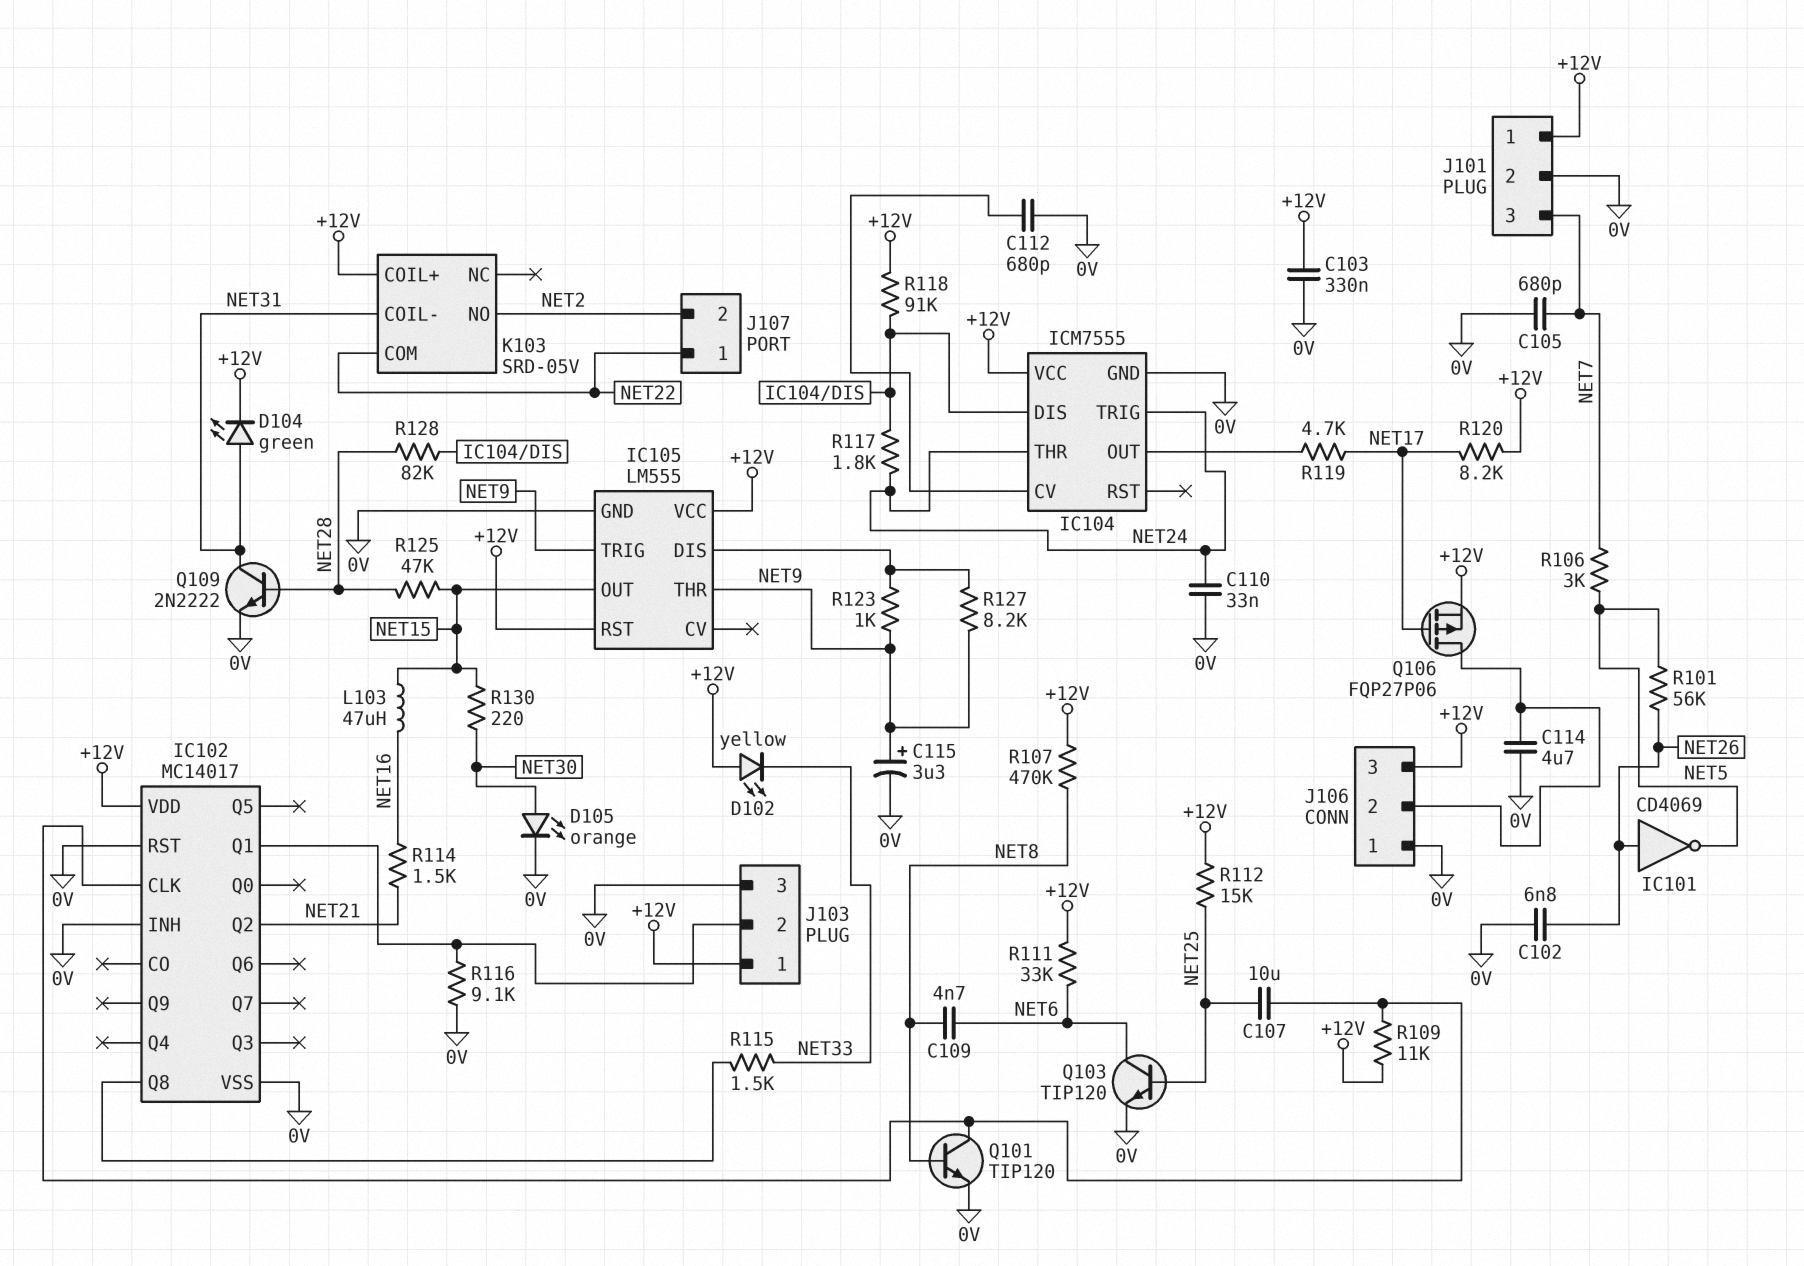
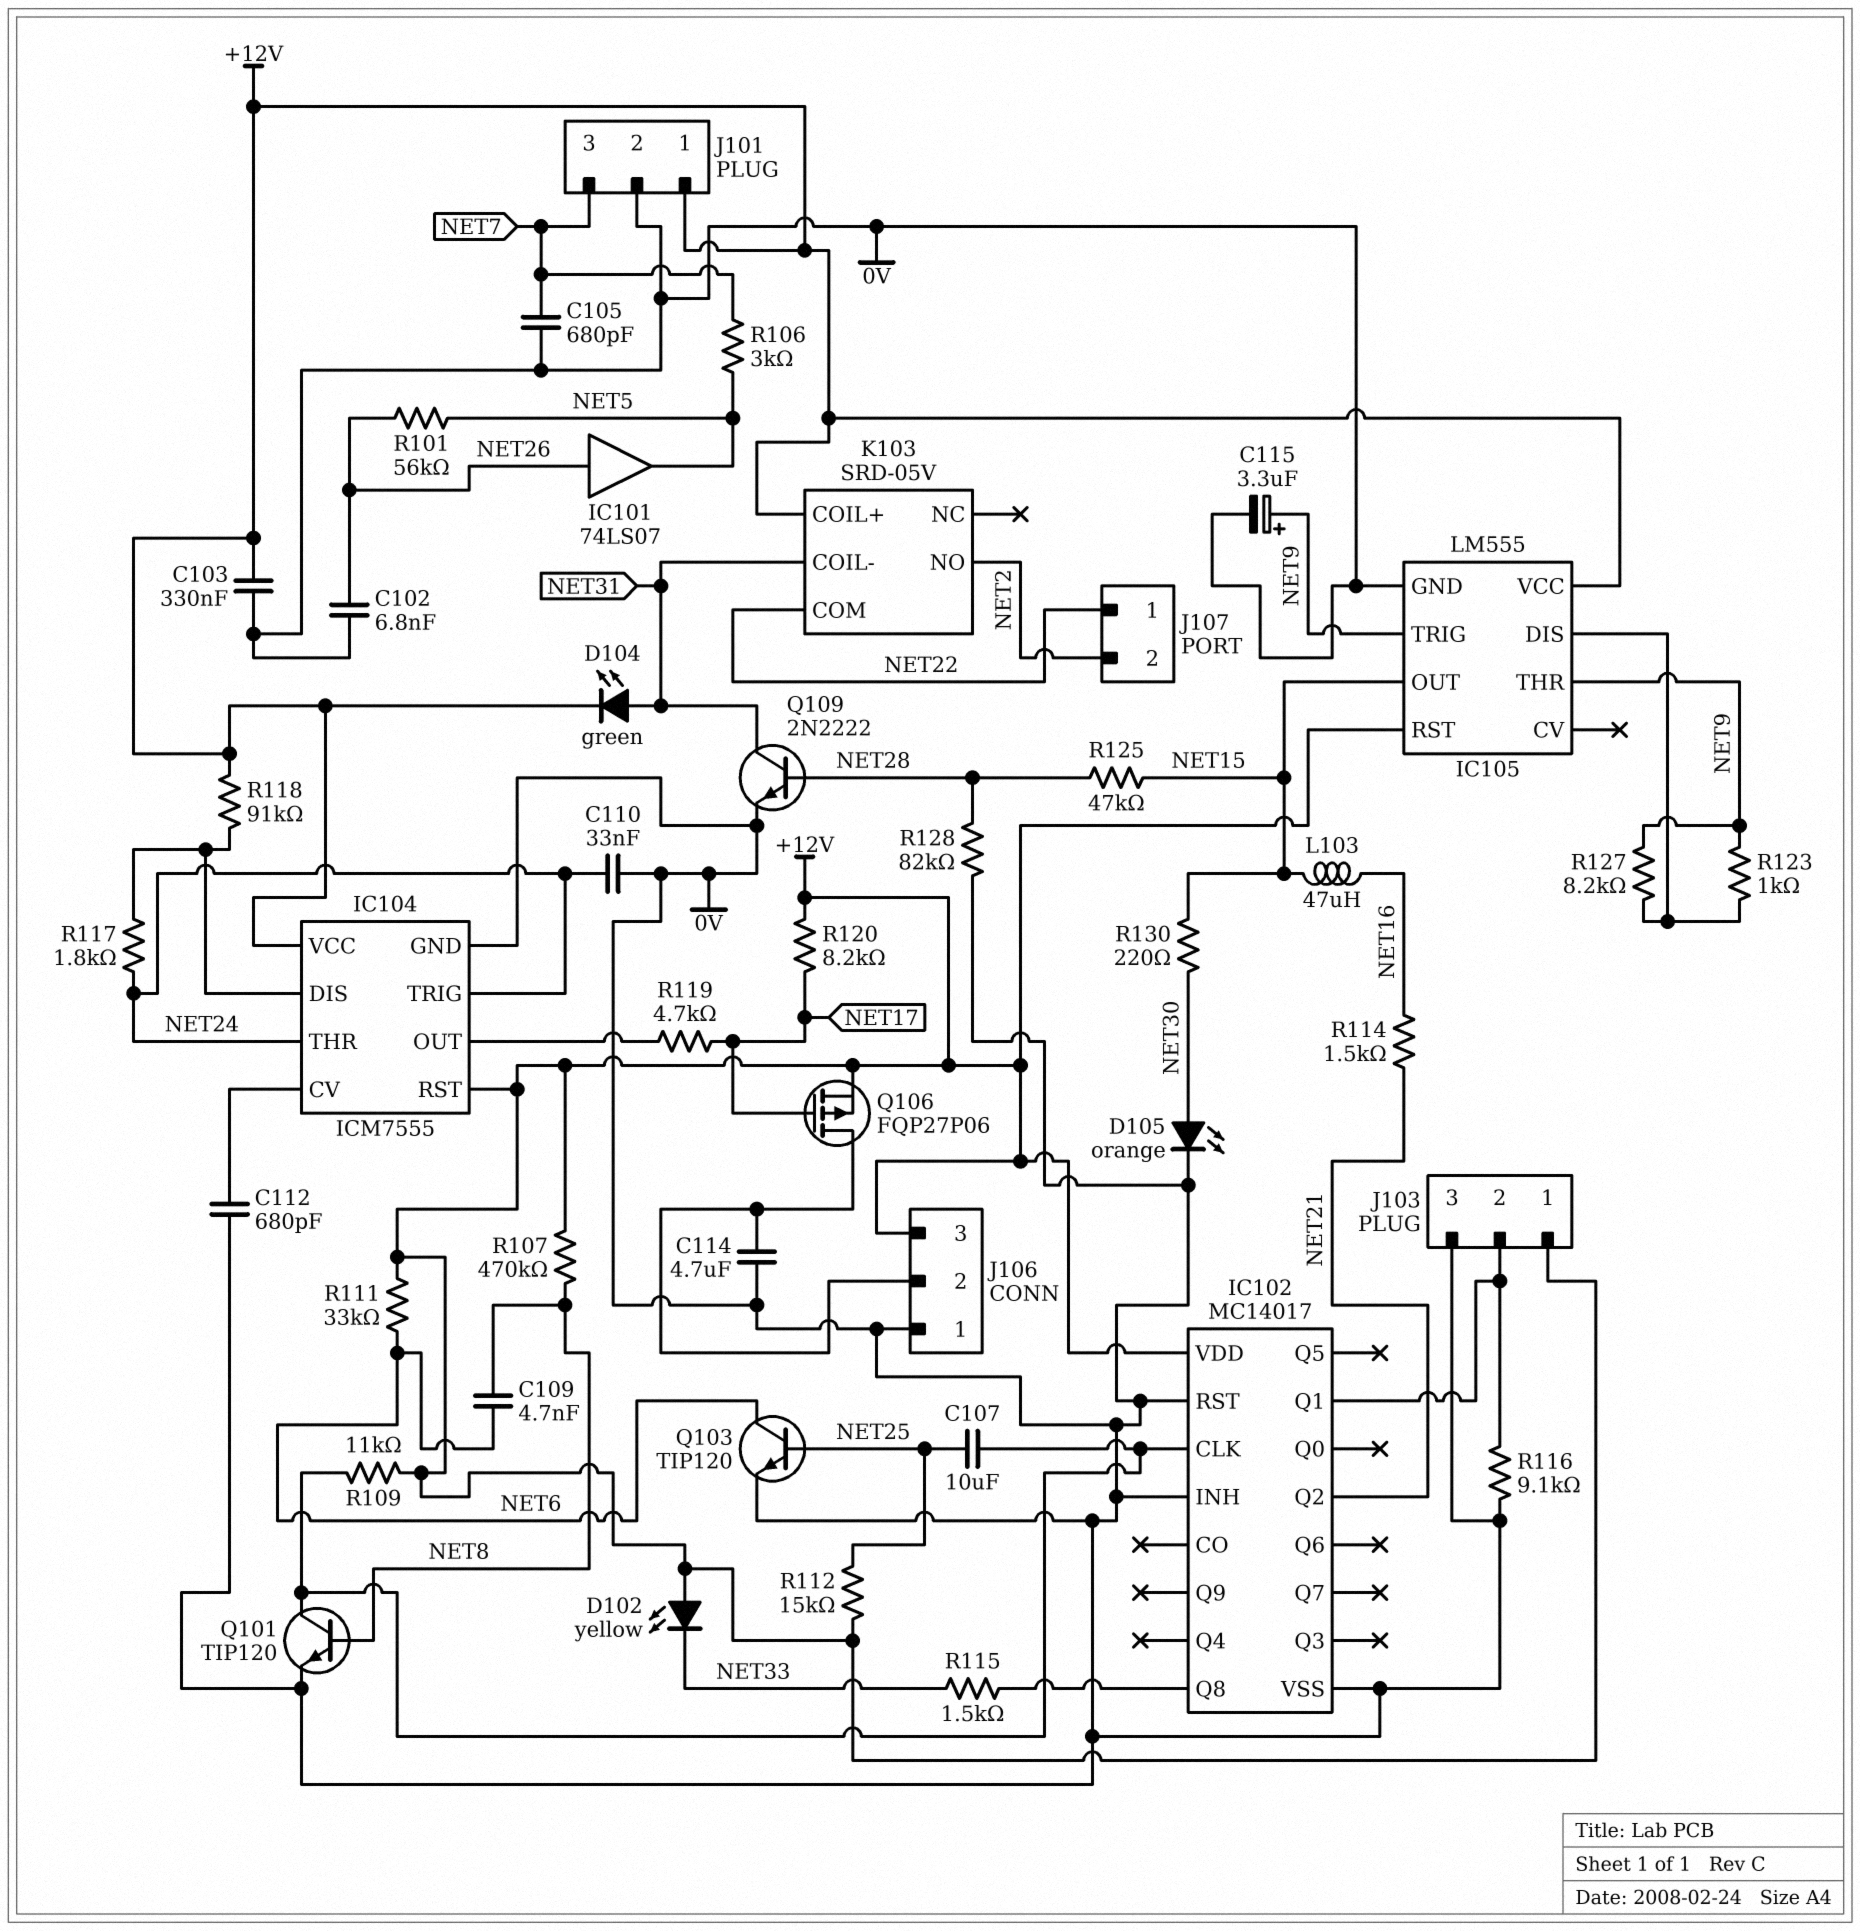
IC101: NOT CD4069 (in NET26, out NET5) -> buffer 74LS07 (in NET26, out NET5)
IC104 pin RST: none -> +12V
R128: 82k (IC104/DIS, NET28) -> 82k (0V, NET28)

